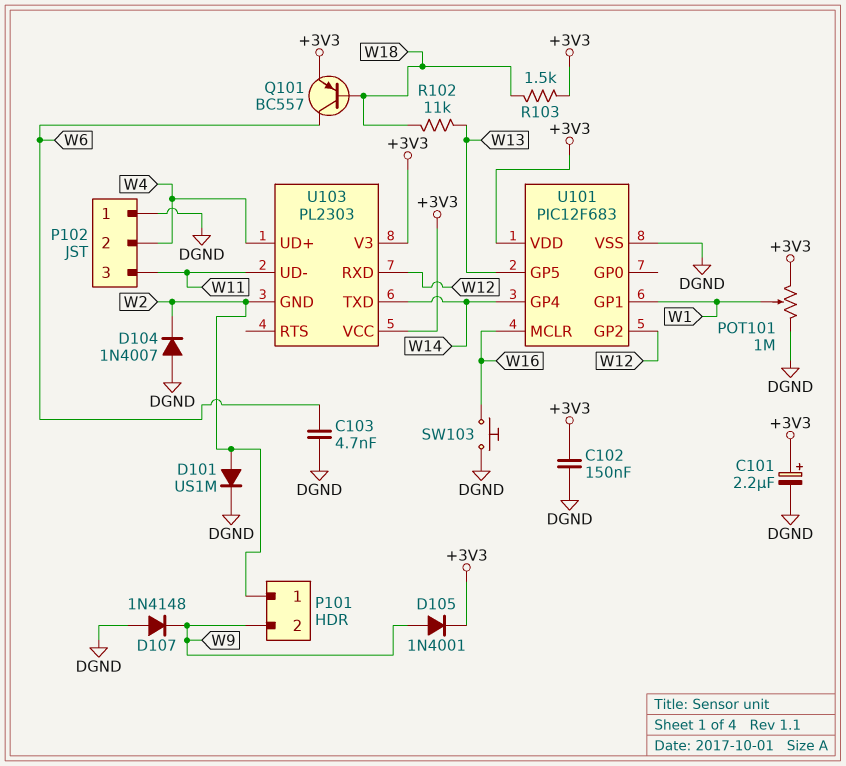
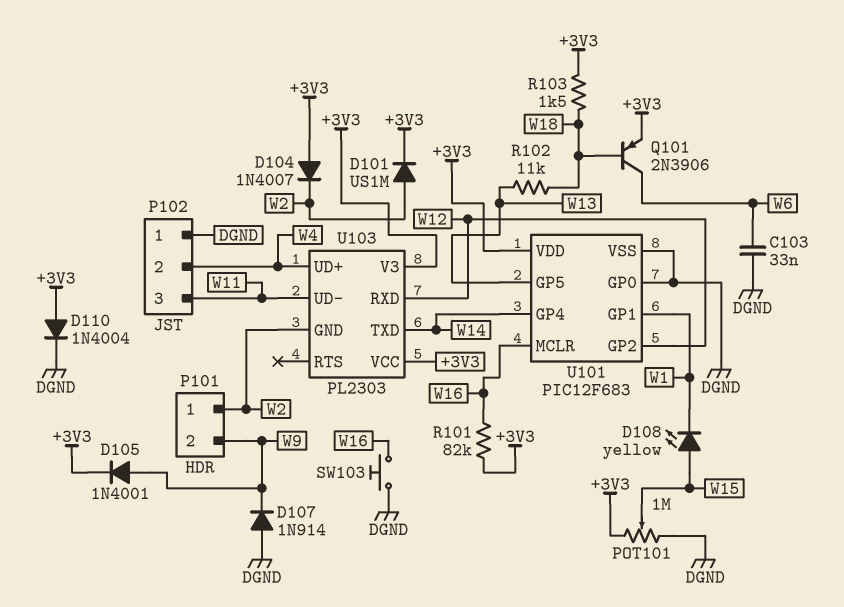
C101: 2.2uF (plus +3V3, minus DGND) -> none
C102: 150nF (+3V3, DGND) -> none
C103: 4.7nF (DGND, W6) -> 33nF (DGND, W6)
D101: diode US1M (A W2, K DGND) -> diode US1M (A W2, K +3V3)
D104: diode 1N4007 (A DGND, K W2) -> diode 1N4007 (A +3V3, K W2)
D107: diode 1N4148 (A DGND, K W9) -> diode 1N914 (A DGND, K W9)
D108: none -> LED yellow (A W15, K W1)
D110: none -> diode 1N4004 (A +3V3, K DGND)
POT101: 1M (+3V3, DGND, wiper W1) -> 1M (+3V3, DGND, wiper W15)
Q101: PNP BC557 (B W18, C W6, E +3V3) -> PNP 2N3906 (B W18, C W6, E +3V3)
R101: none -> 82k (+3V3, W16)
U101 pin GP0: none -> DGND

